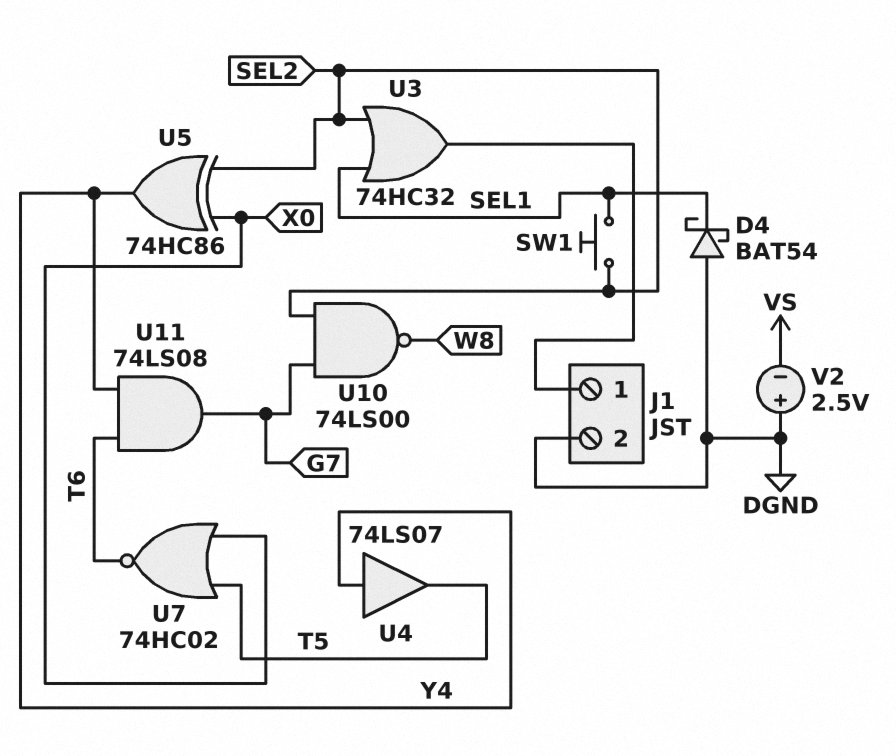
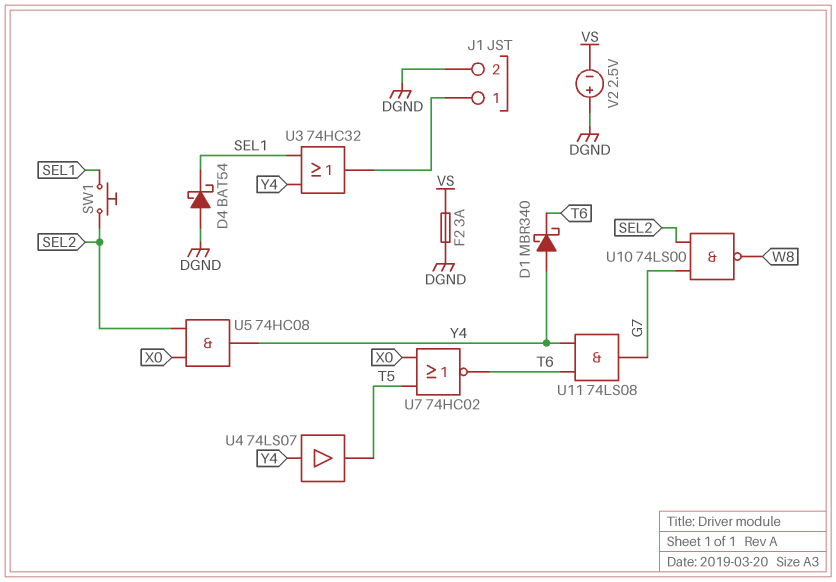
D1: none -> schottky MBR340 (A Y4, K T6)
F2: none -> 3A (DGND, VS)
U3: OR 74HC32 (in SEL1, in SEL2, out J1/1) -> OR 74HC32 (in SEL1, in Y4, out J1/1)
U5: XOR 74HC86 (in SEL2, in X0, out Y4) -> AND 74HC08 (in SEL2, in X0, out Y4)

